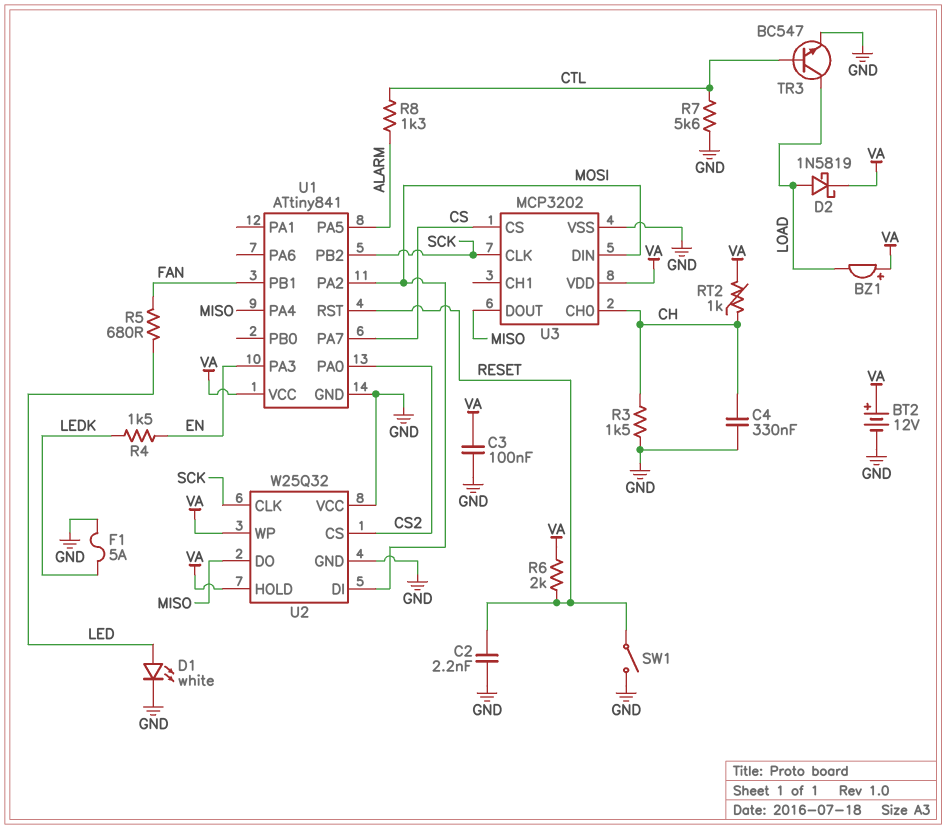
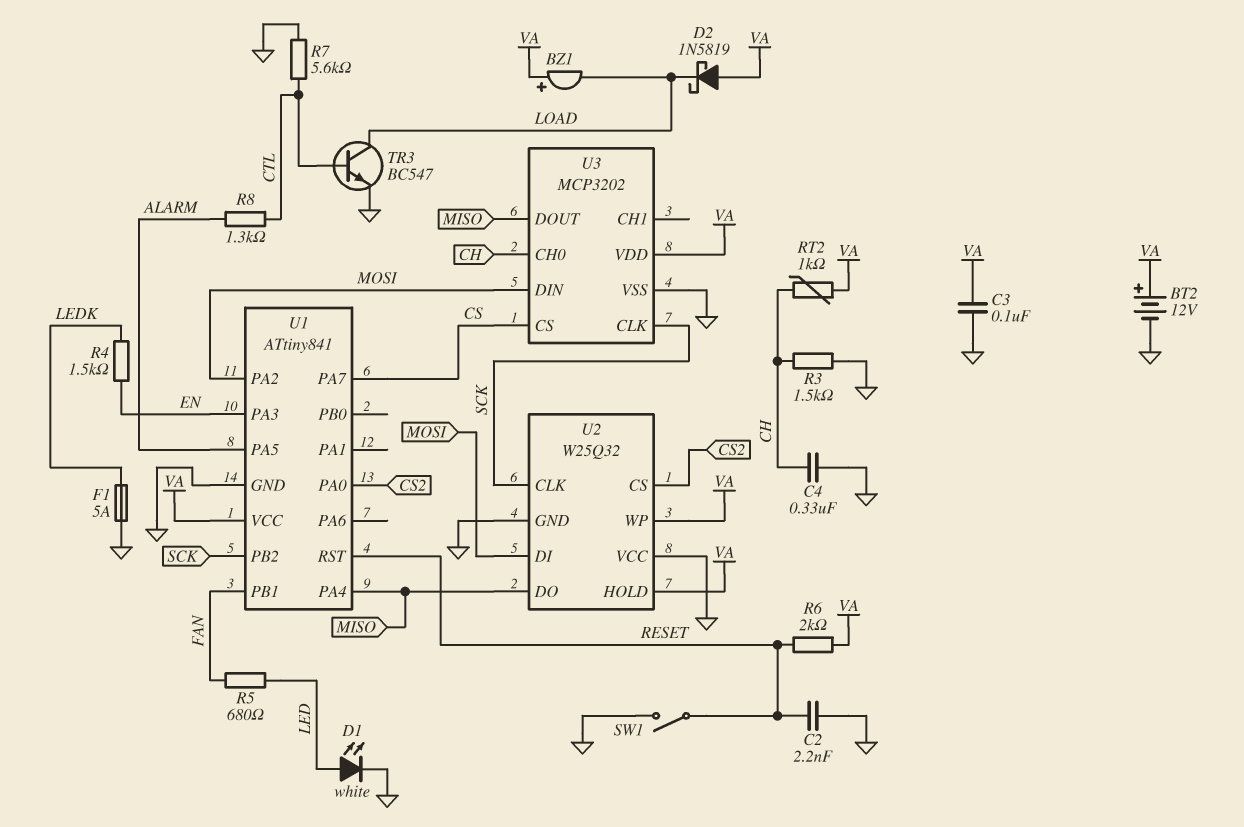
D2: schottky 1N5819 (A LOAD, K VA) -> schottky 1N5819 (A VA, K LOAD)

